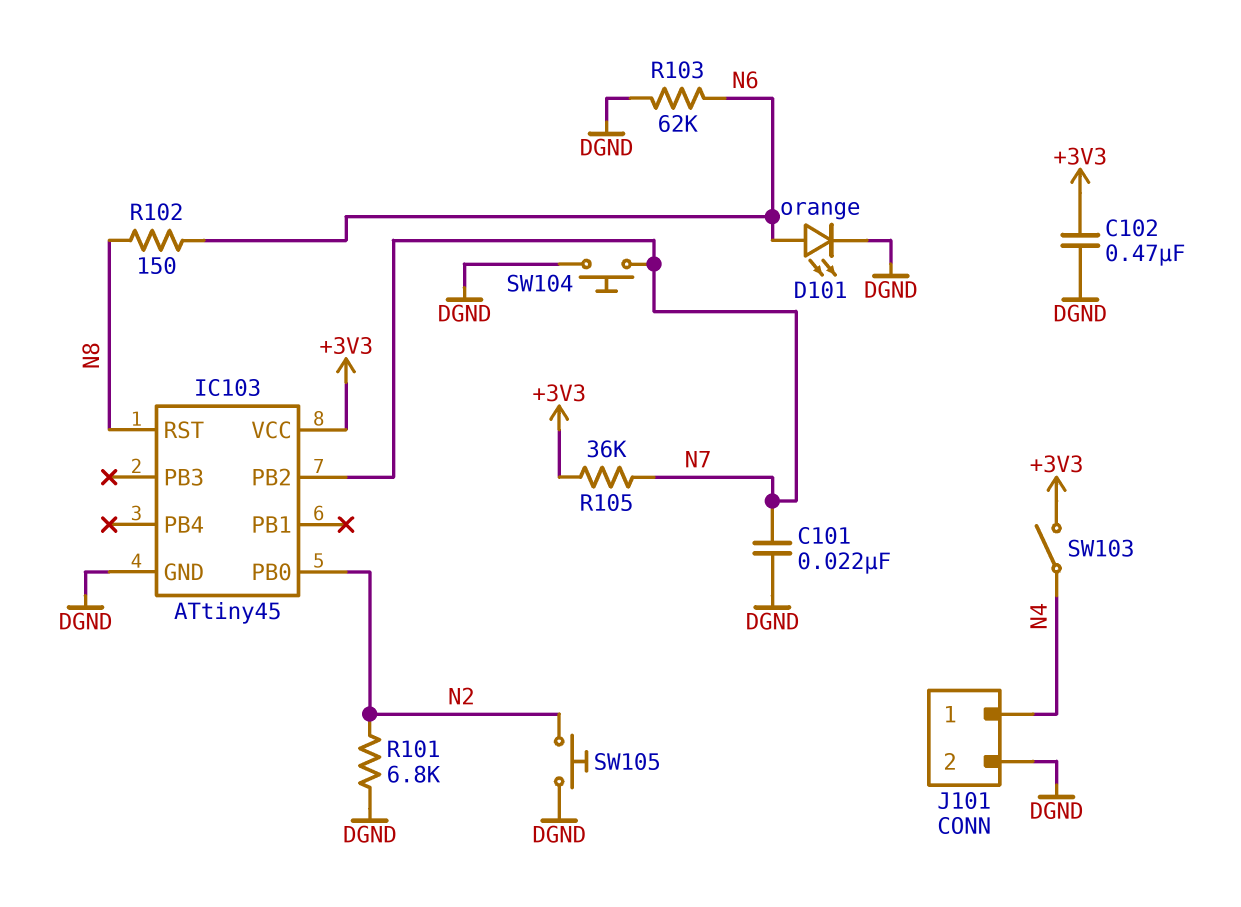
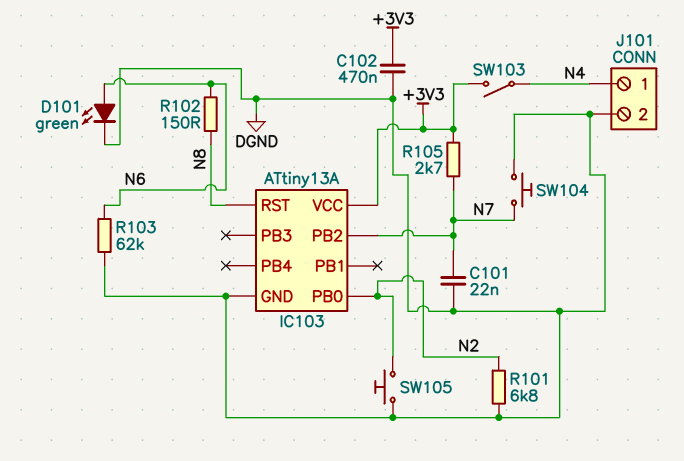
D101: LED orange (A N6, K DGND) -> LED green (A N6, K DGND)
IC103: ATtiny45 -> ATtiny13A
R105: 36k (+3V3, N7) -> 2.7k (+3V3, N7)

